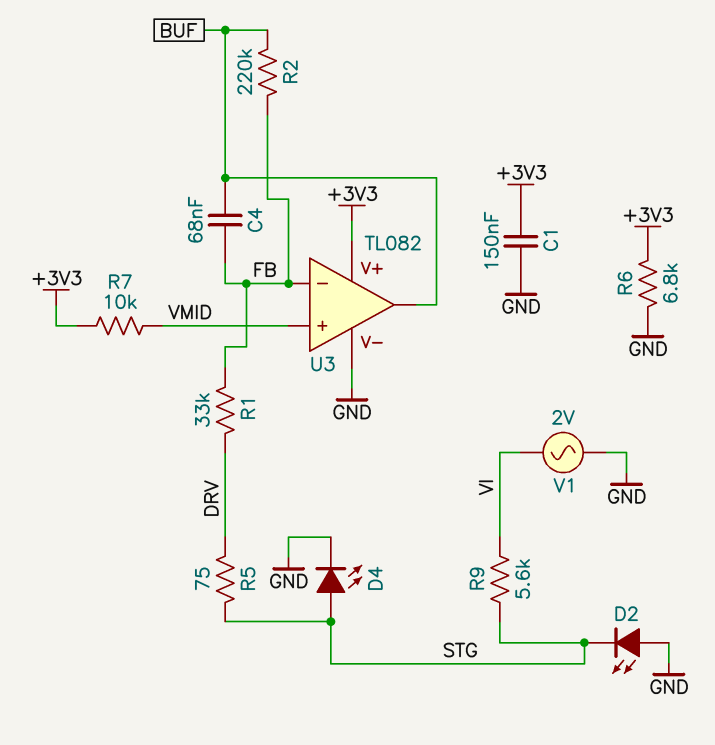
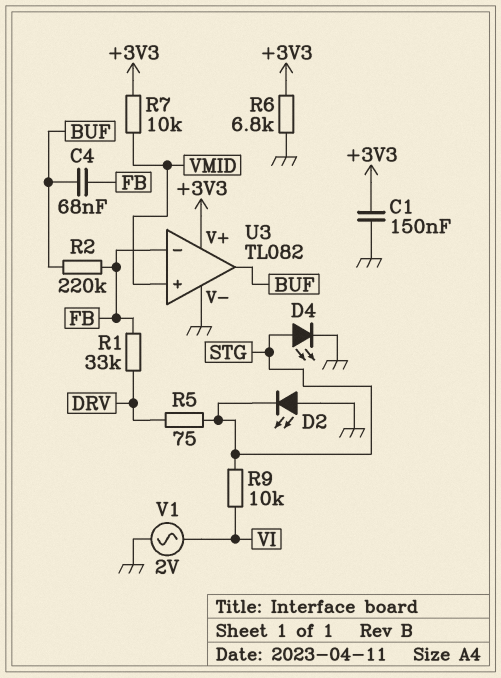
R9: 5.6k (STG, VI) -> 10k (STG, VI)

